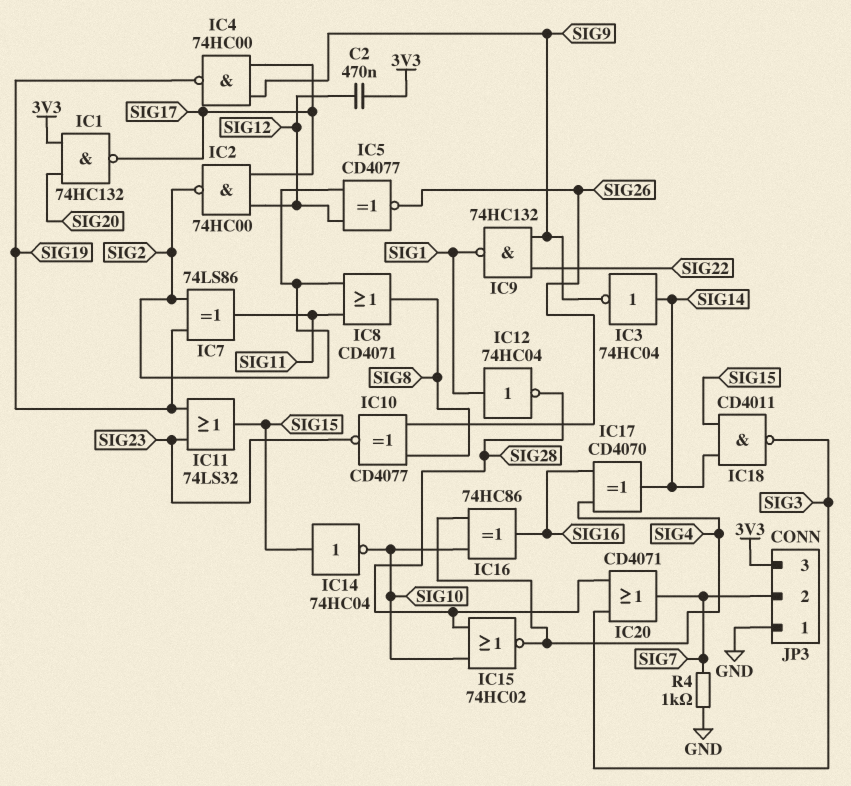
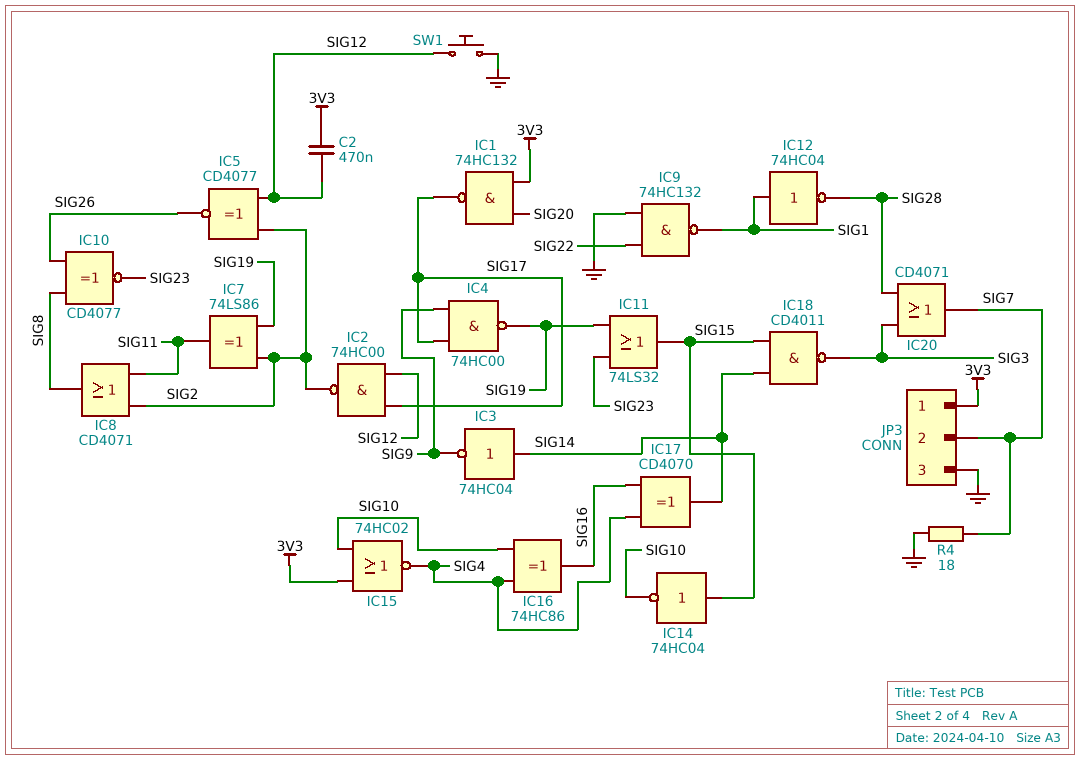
IC9: NAND 74HC132 (in SIG9, in SIG22, out SIG1) -> NAND 74HC132 (in GND, in SIG22, out SIG1)
IC15: NOR 74HC02 (in SIG10, in SIG28, out SIG4) -> NOR 74HC02 (in 3V3, in SIG10, out SIG4)
JP3 pin 1: GND -> 3V3
JP3 pin 3: 3V3 -> GND
R4: 1k (GND, SIG7) -> 18 (GND, SIG7)
SW1: none -> button (GND, SIG12)

